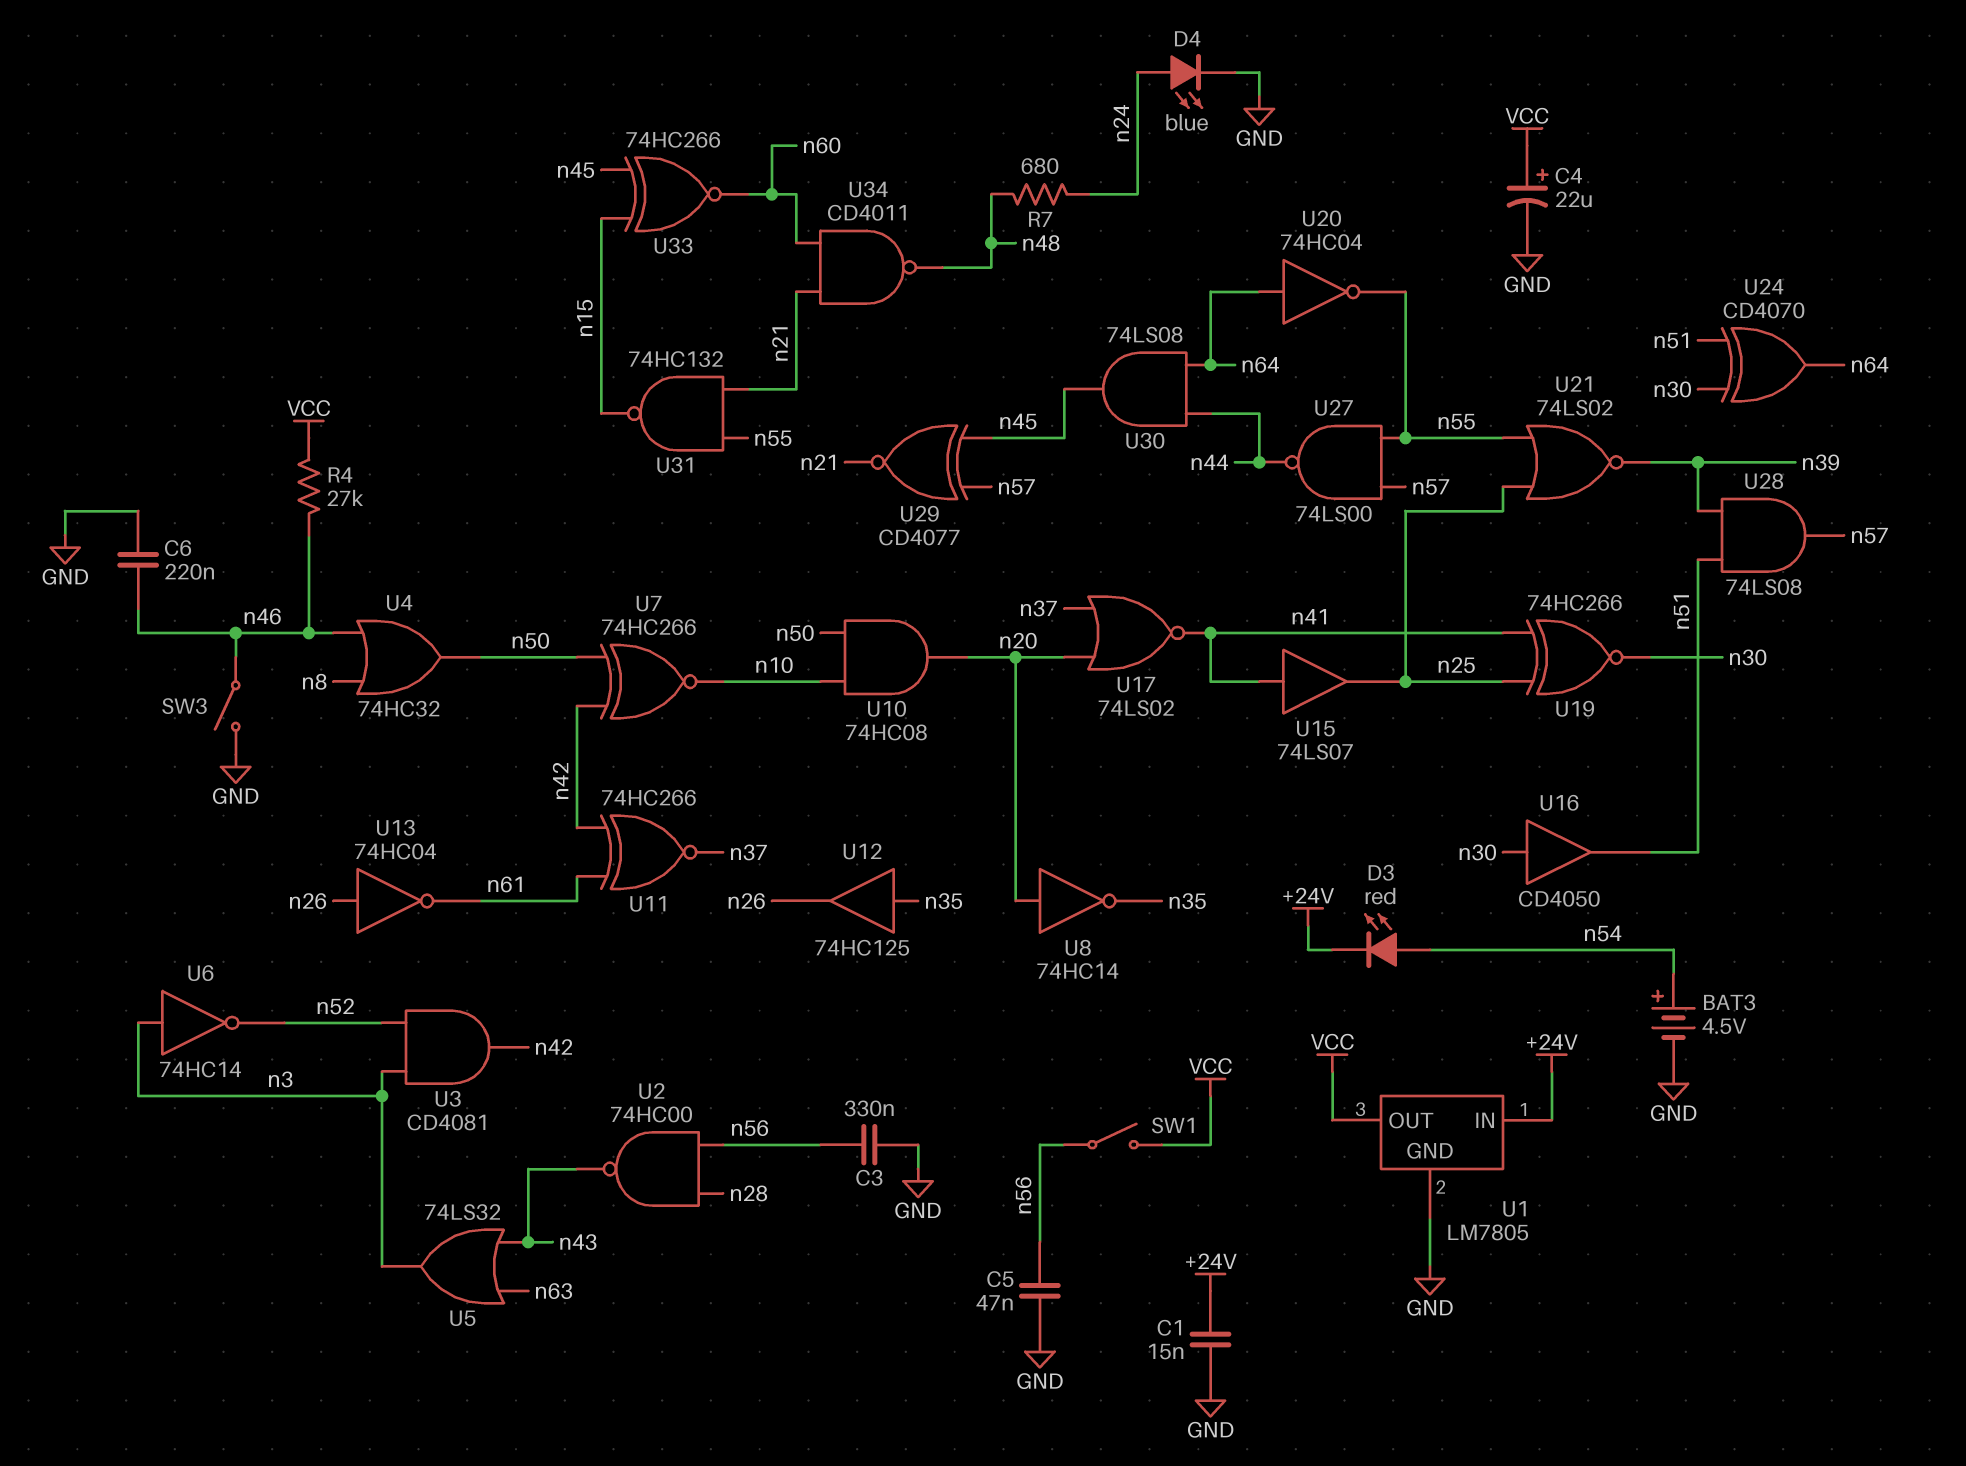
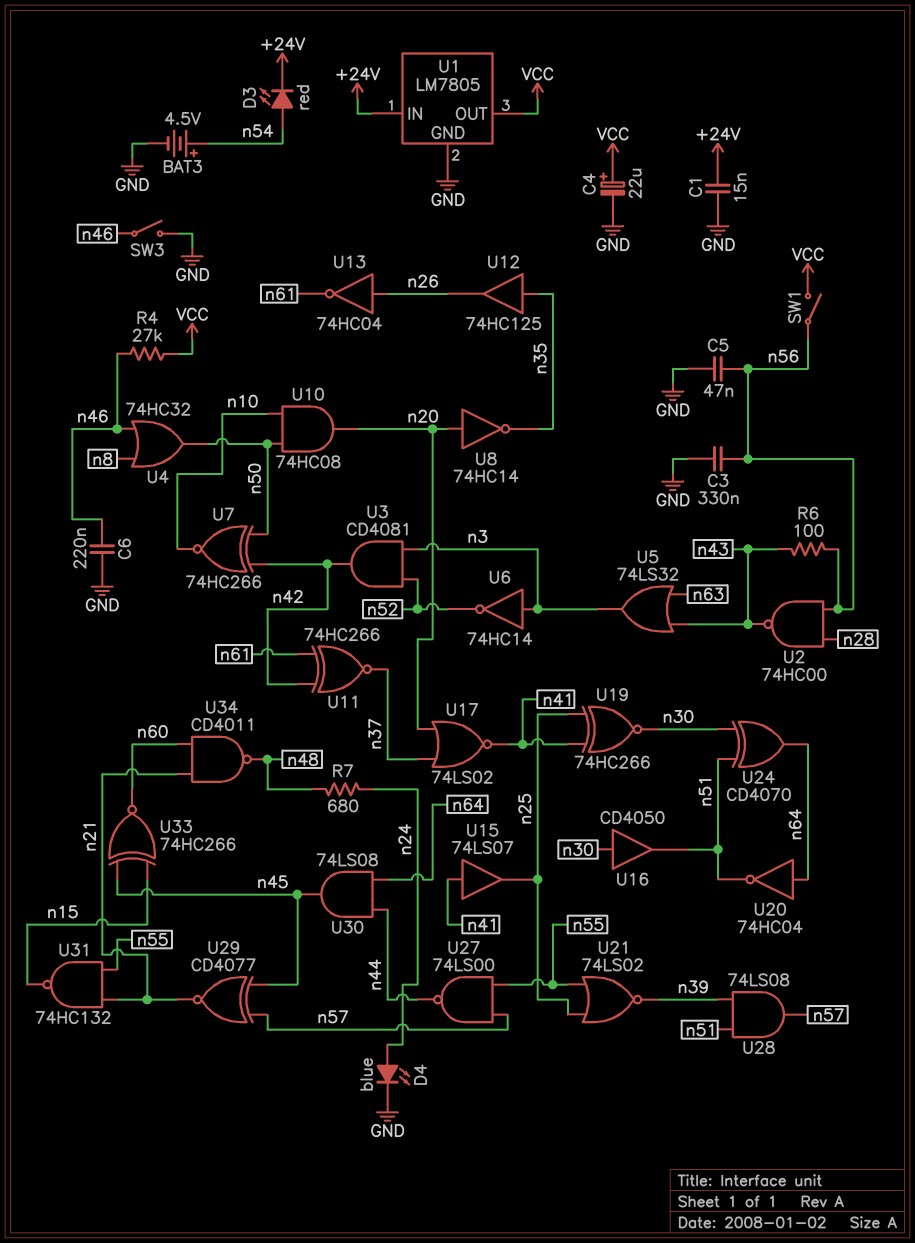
R6: none -> 100 (n43, n56)
U20: NOT 74HC04 (in n64, out n55) -> NOT 74HC04 (in n64, out n51)

